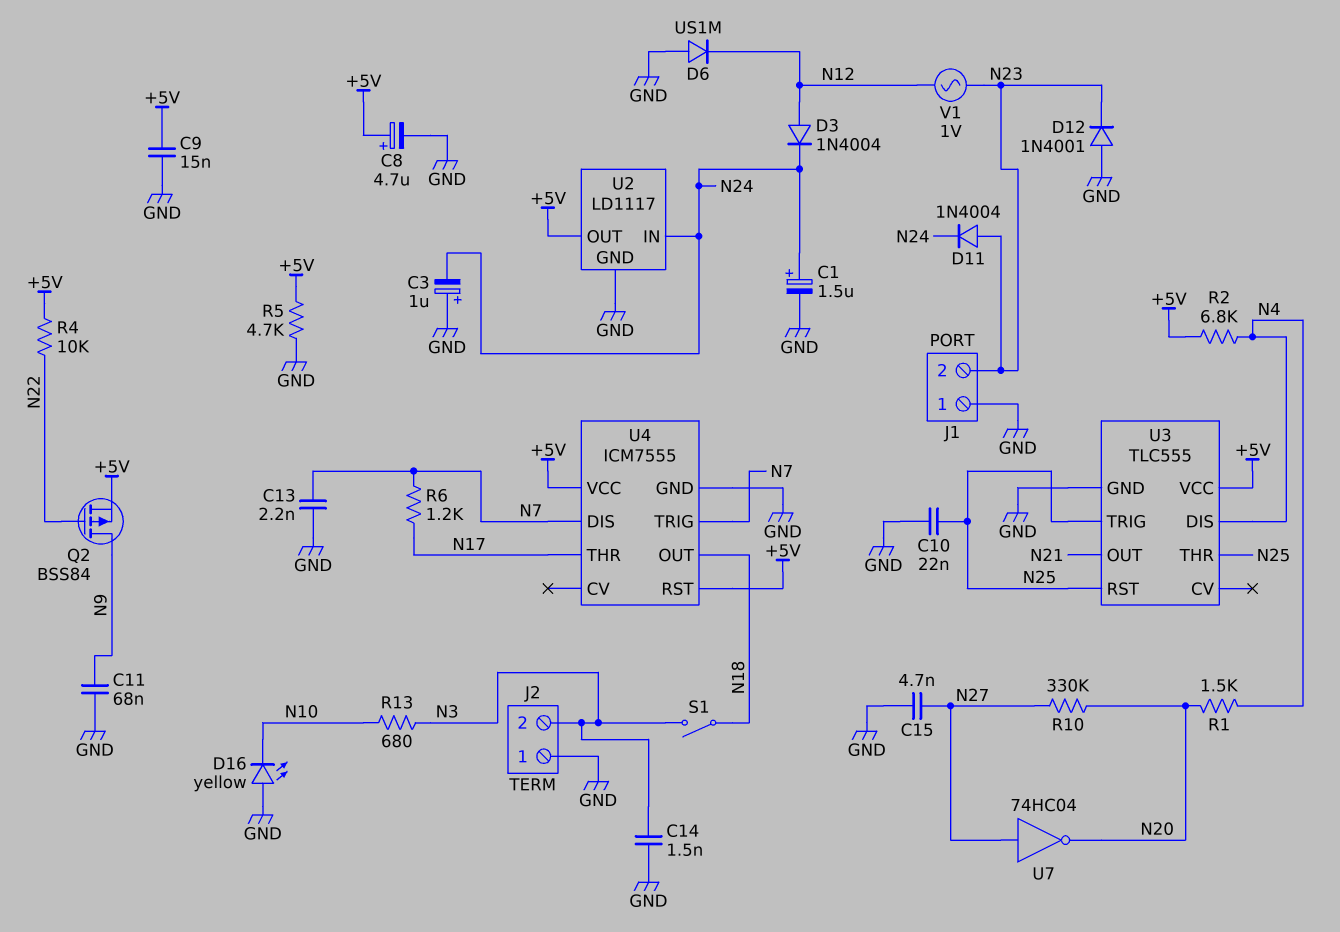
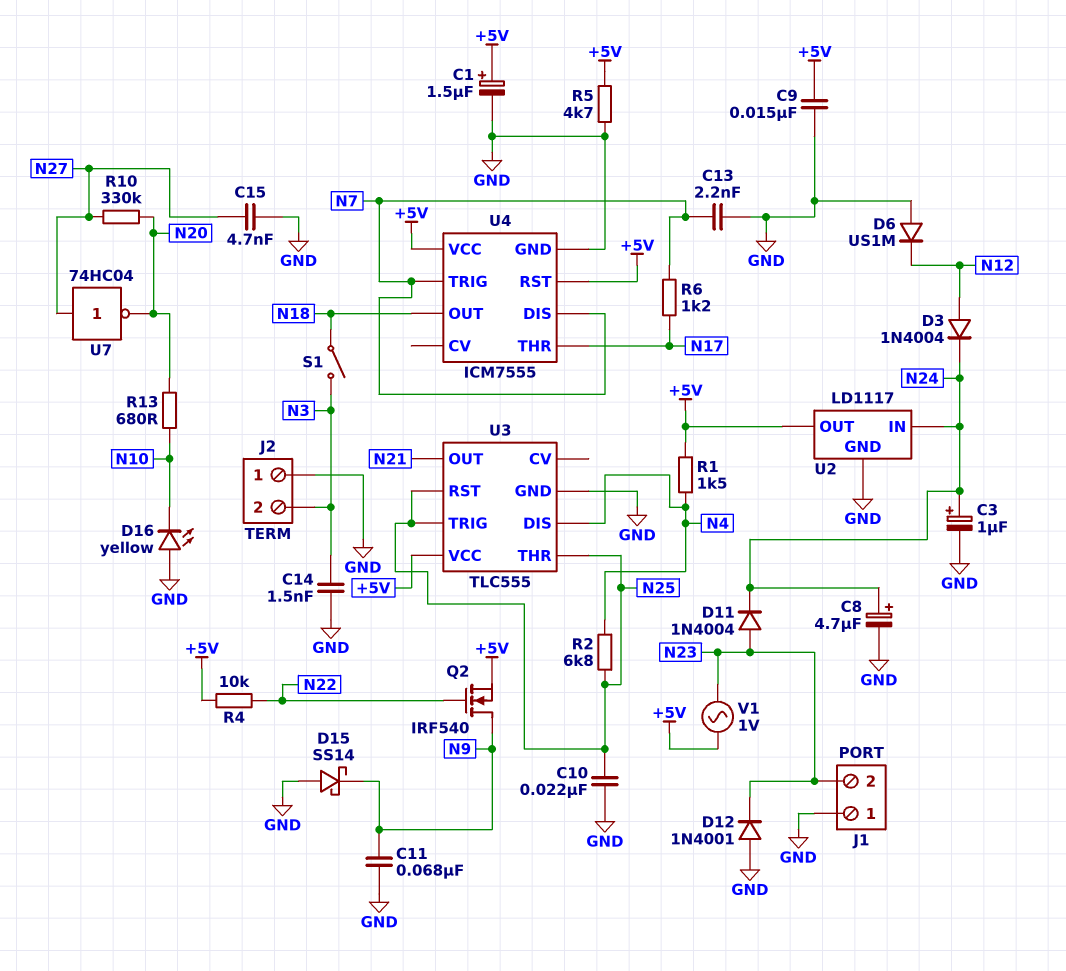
C1: 1.5uF (plus N24, minus GND) -> 1.5uF (plus +5V, minus GND)
C3: 1uF (plus GND, minus N24) -> 1uF (plus N24, minus GND)
C8: 4.7uF (plus +5V, minus GND) -> 4.7uF (plus N24, minus GND)
D15: none -> schottky SS14 (A GND, K N9)
Q2: PMOS BSS84 (G N22, D N9, S +5V) -> NMOS IRF540 (G N22, D N9, S +5V)
R1: 1.5k (N4, N20) -> 1.5k (+5V, N4)
R2: 6.8k (+5V, N4) -> 6.8k (N4, N25)
R13: 680 (N3, N10) -> 680 (N10, N20)
V1: AC 1V (N12, N23) -> AC 1V (+5V, N23)

